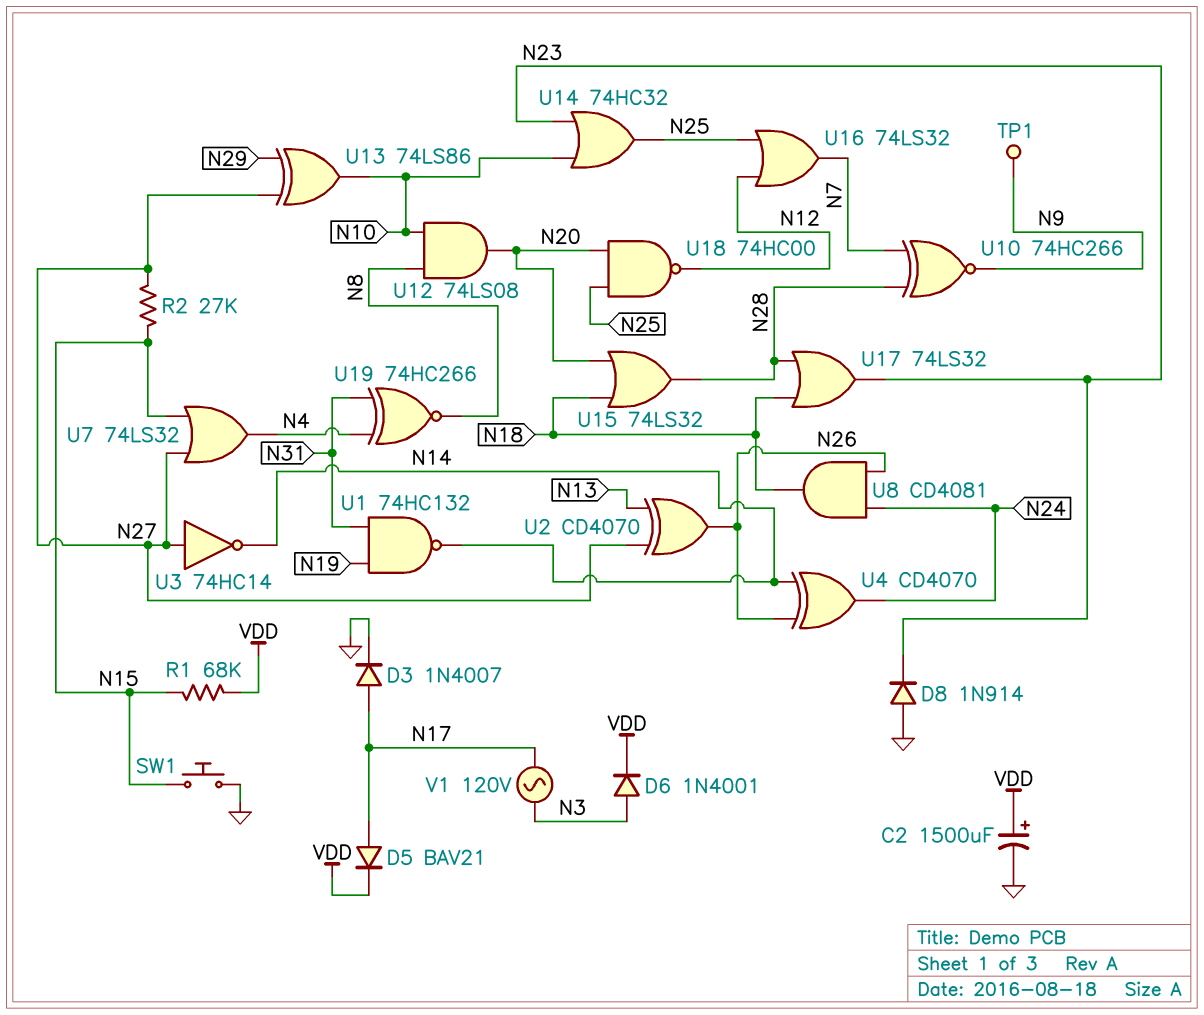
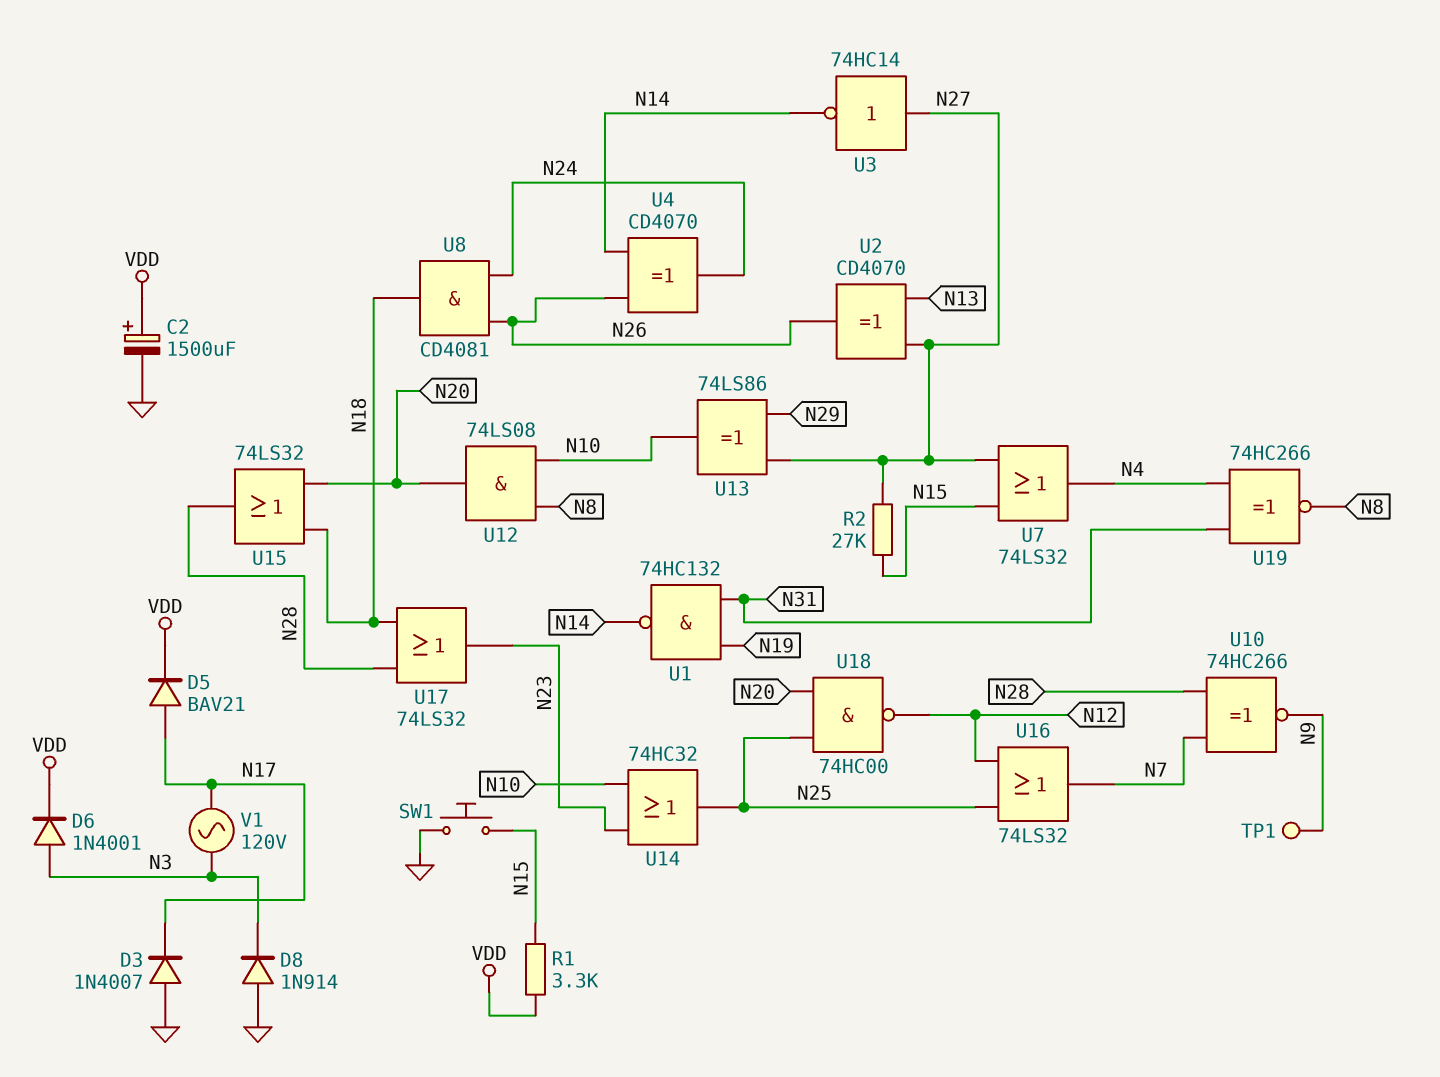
D3: diode 1N4007 (A N17, K GND) -> diode 1N4007 (A GND, K N17)
D8: diode 1N914 (A GND, K N23) -> diode 1N914 (A GND, K N3)
R1: 68k (N15, VDD) -> 3.3k (N15, VDD)

